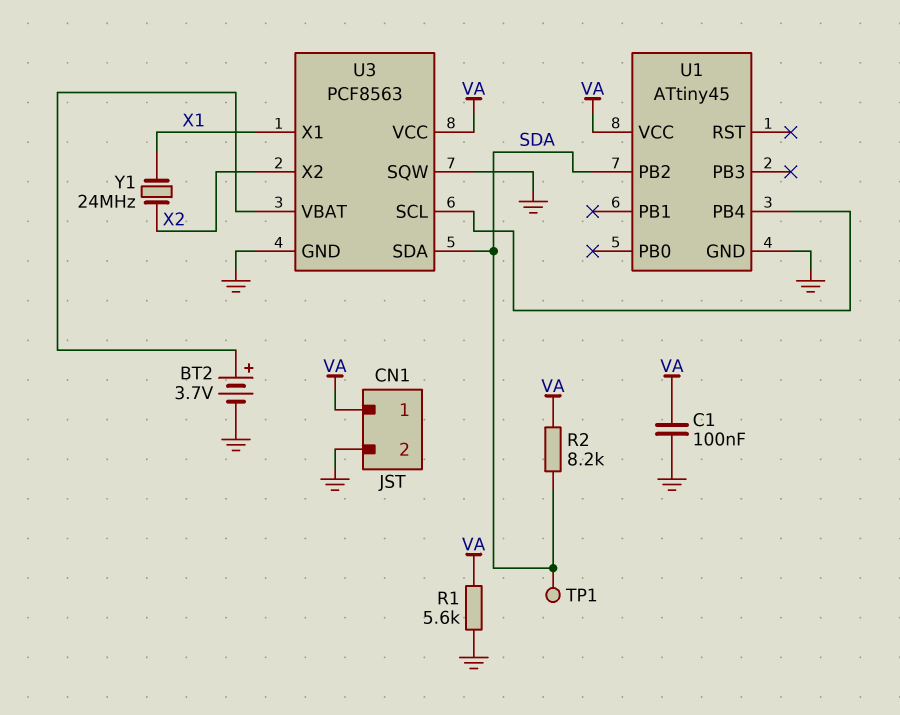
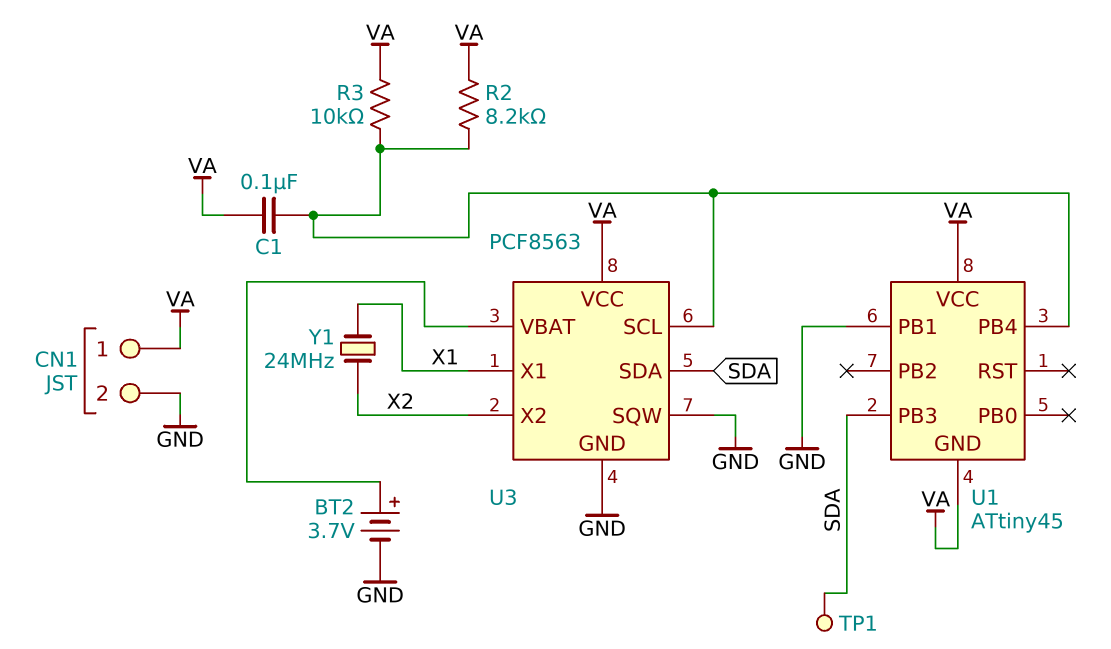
C1: 100nF (GND, VA) -> 100nF (U1/PB4, VA)
R1: 5.6k (GND, VA) -> none
R2: 8.2k (SDA, VA) -> 8.2k (U1/PB4, VA)
R3: none -> 10k (U1/PB4, VA)
U1 pin GND: GND -> VA
U1 pin PB1: none -> GND
U1 pin PB2: SDA -> none
U1 pin PB3: none -> SDA

